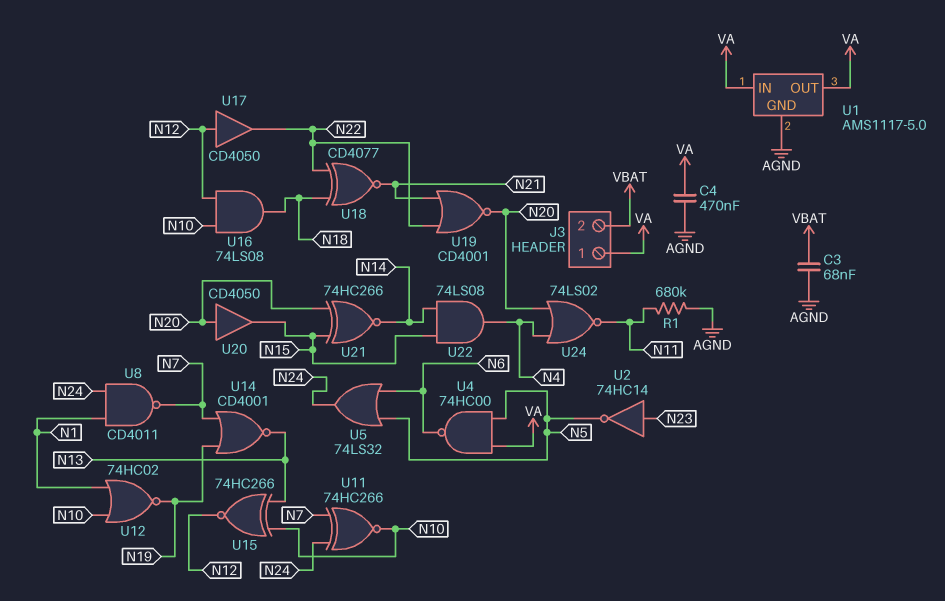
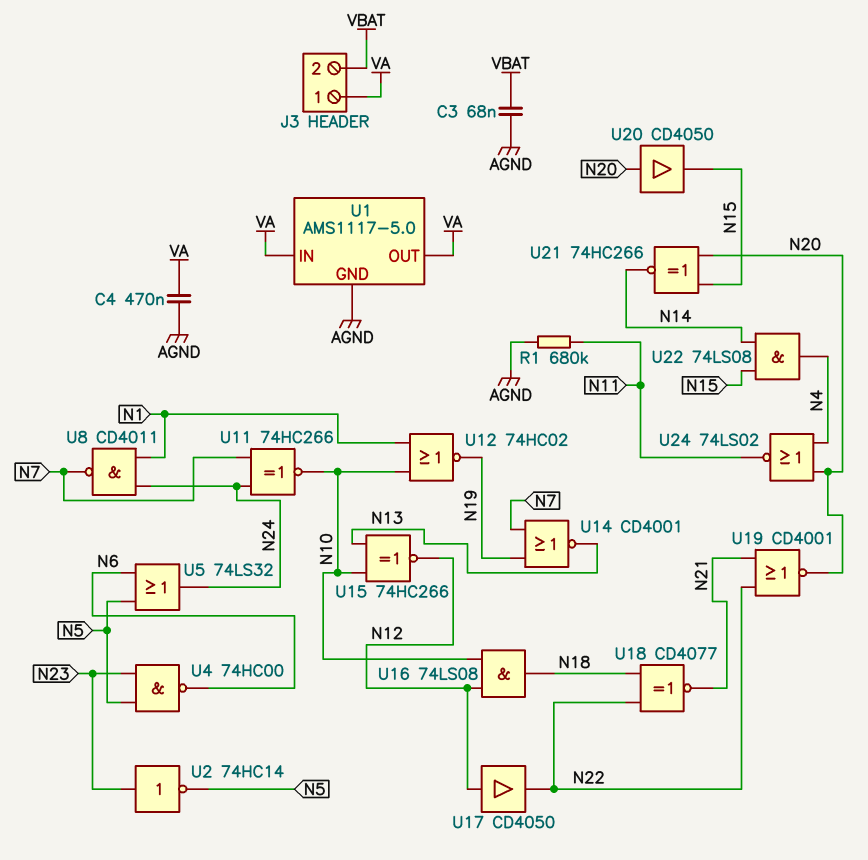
U4: NAND 74HC00 (in N5, in VA, out N6) -> NAND 74HC00 (in N5, in N23, out N6)

